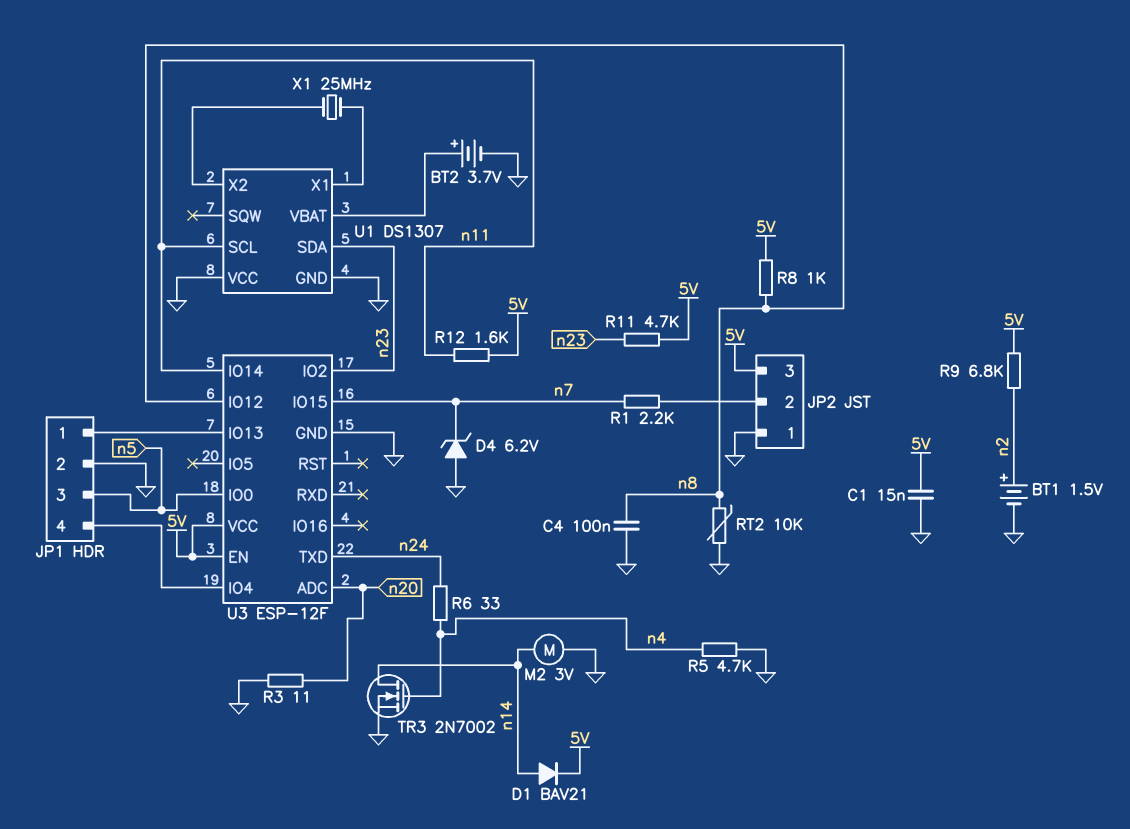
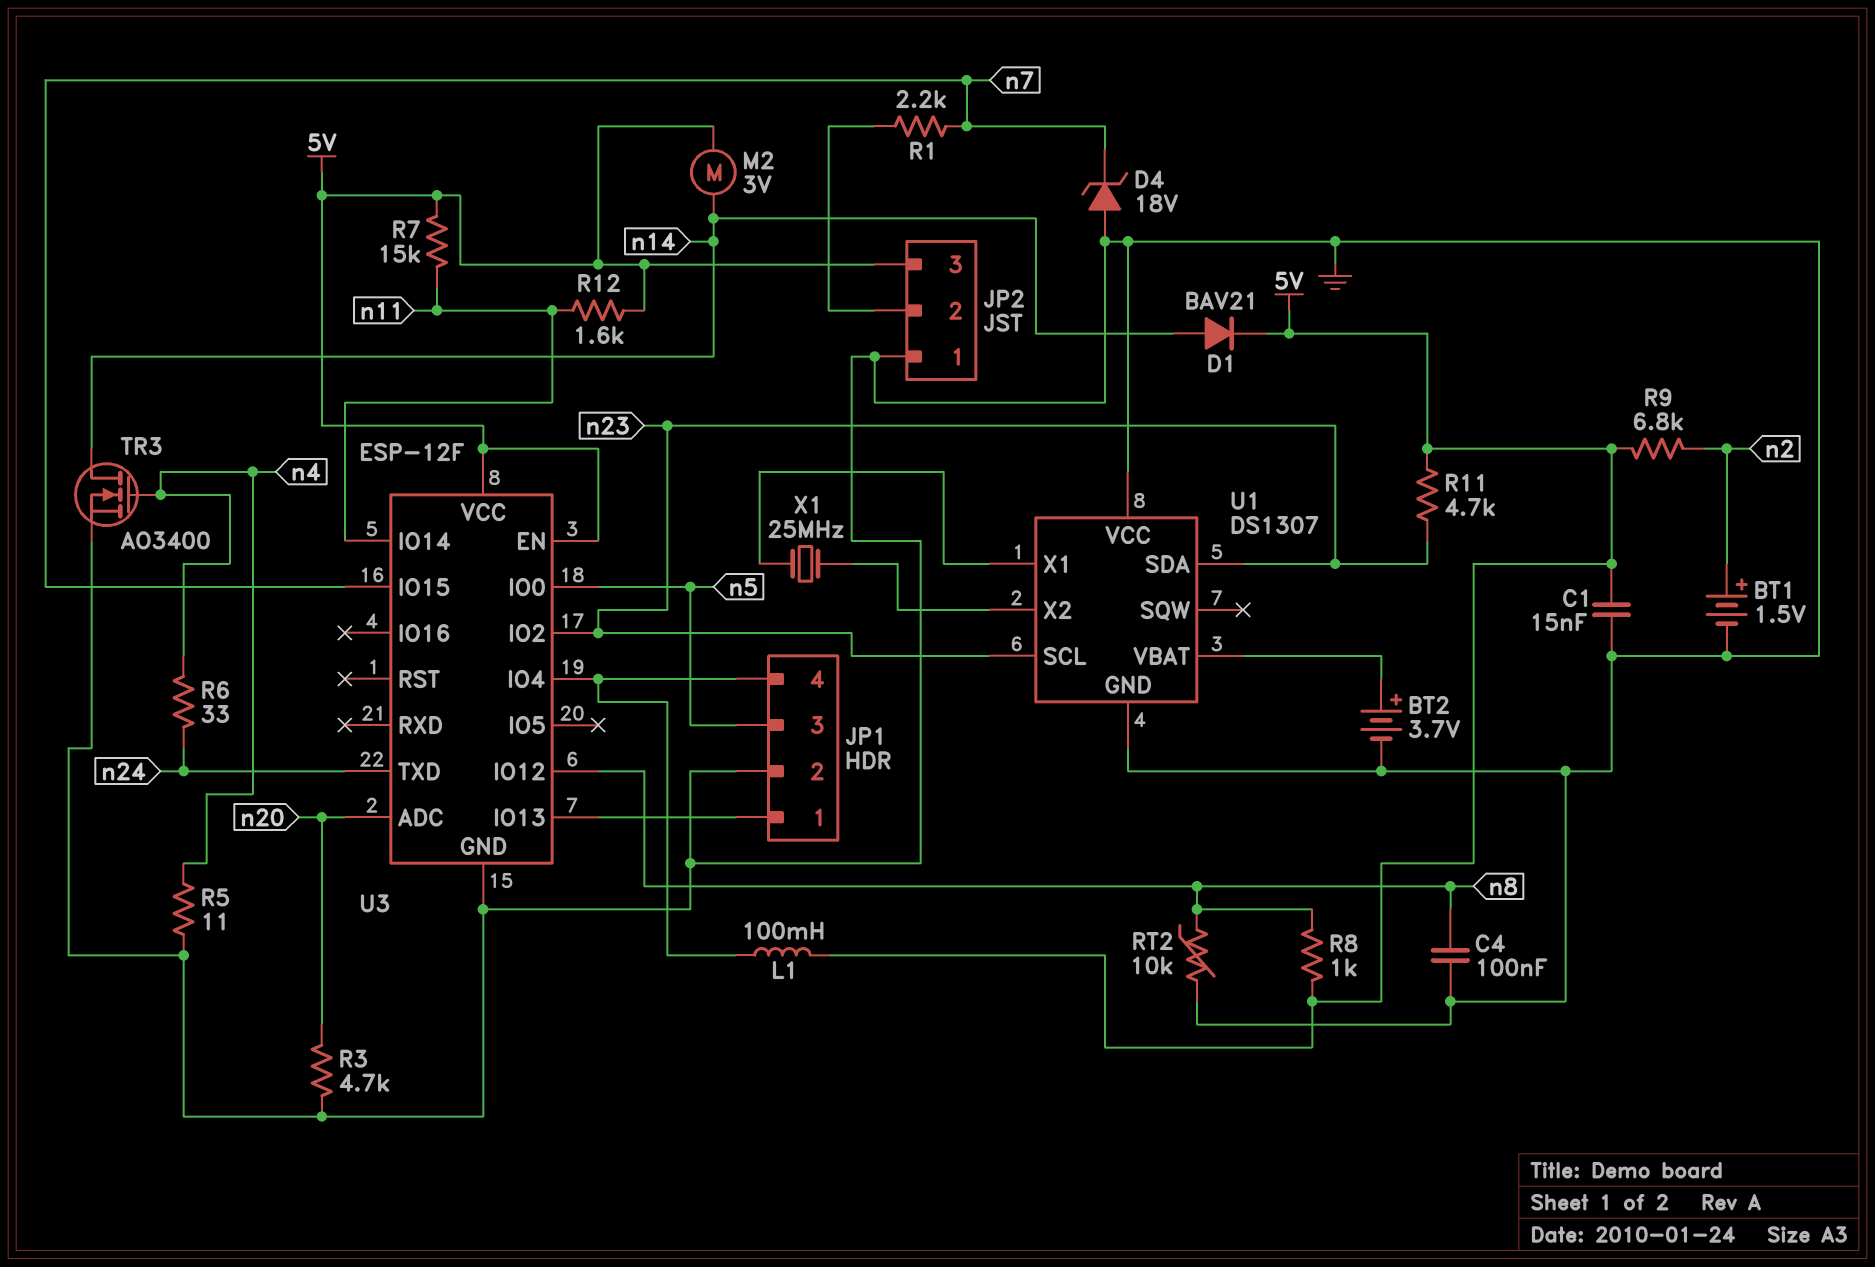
D4: zener 6.2V (A GND, K n7) -> zener 18V (A GND, K n7)
L1: none -> 100mH (5V, JP1/4)
M2: motor 3V (GND, n14) -> motor 3V (5V, n14)
R3: 11 (GND, n20) -> 4.7k (GND, n20)
R5: 4.7k (GND, n4) -> 11 (GND, n4)
R7: none -> 15k (5V, n11)
TR3: NMOS 2N7002 (G n4, D n14, S GND) -> NMOS AO3400 (G n4, D n14, S GND)
U1 pin SCL: n11 -> n23

